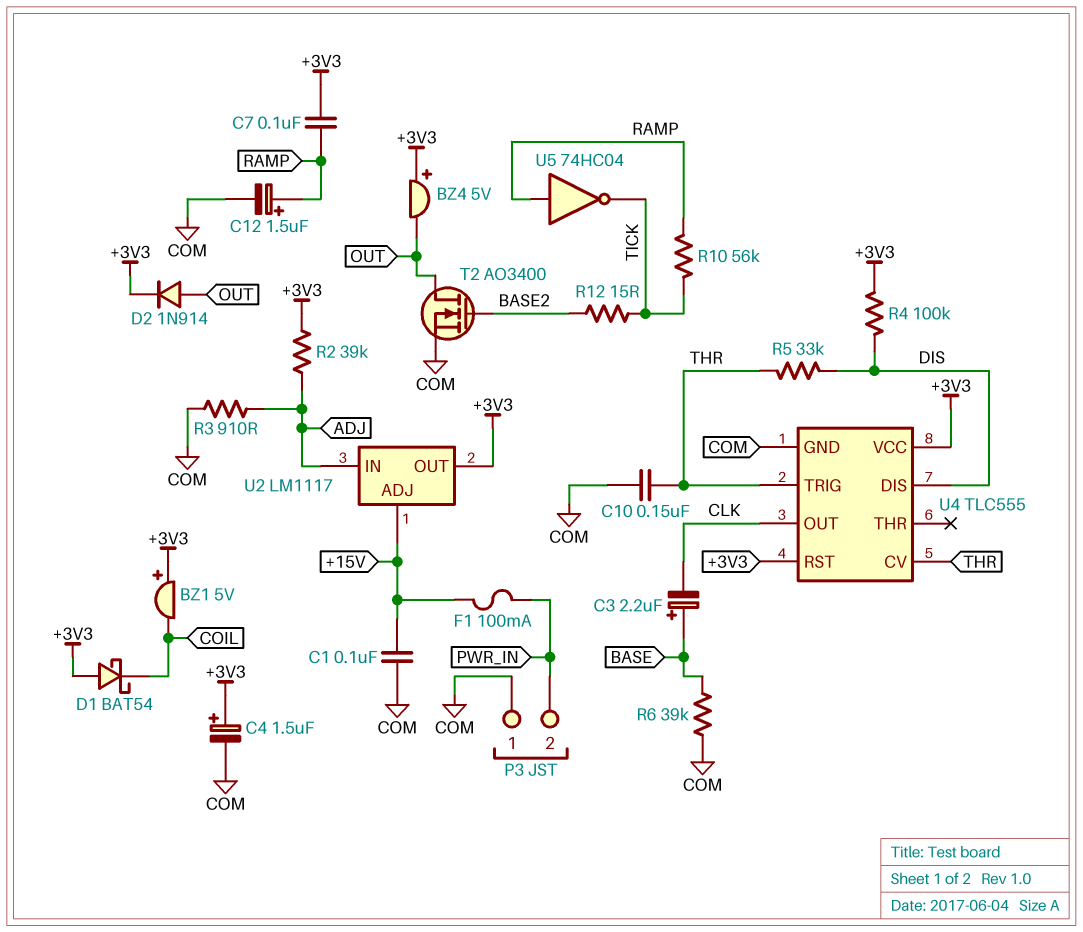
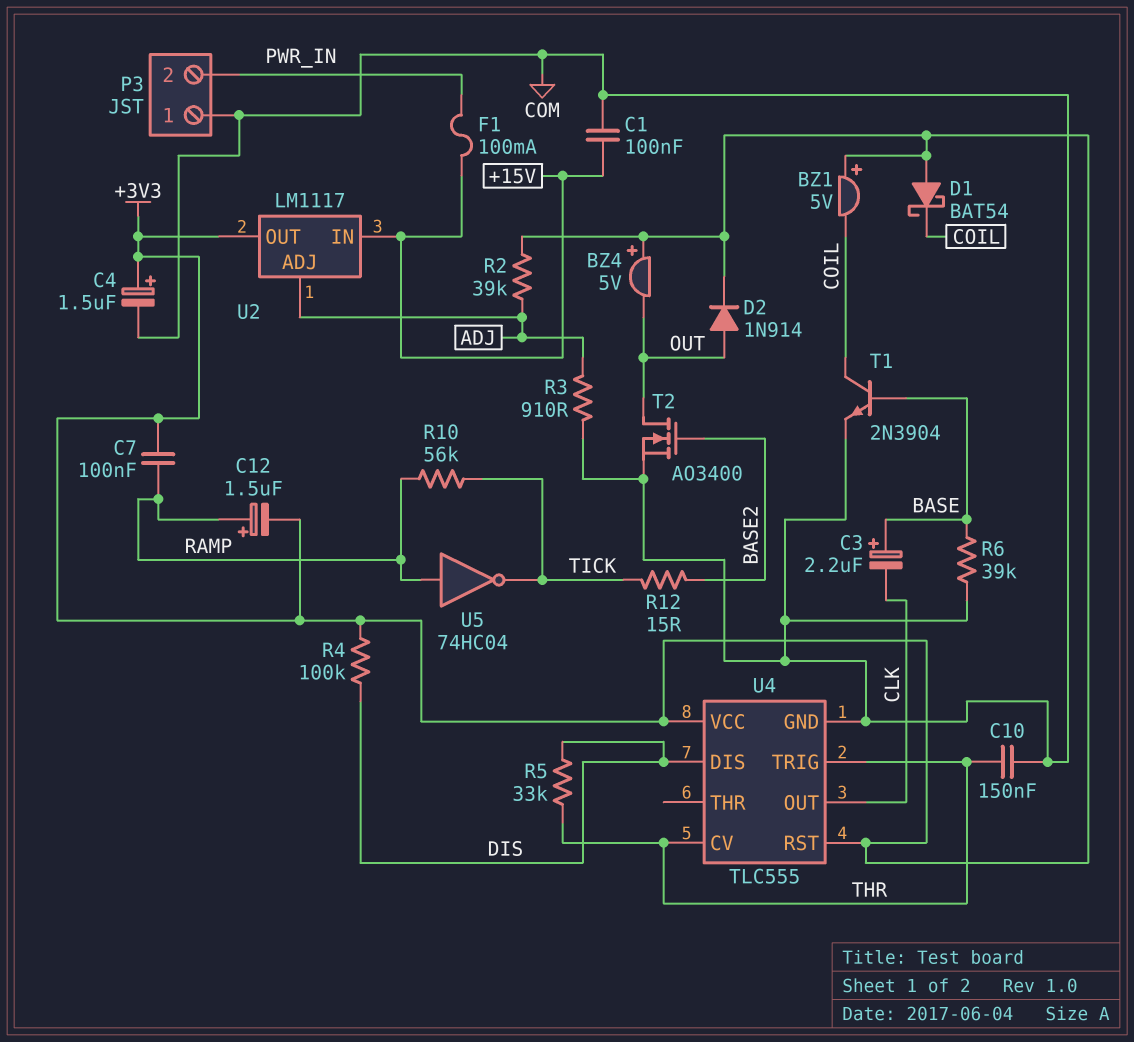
C12: 1.5uF (plus RAMP, minus COM) -> 1.5uF (plus RAMP, minus +3V3)
T1: none -> NPN 2N3904 (B BASE, C COIL, E COM)
U2 pin ADJ: +15V -> ADJ
U2 pin IN: ADJ -> +15V

